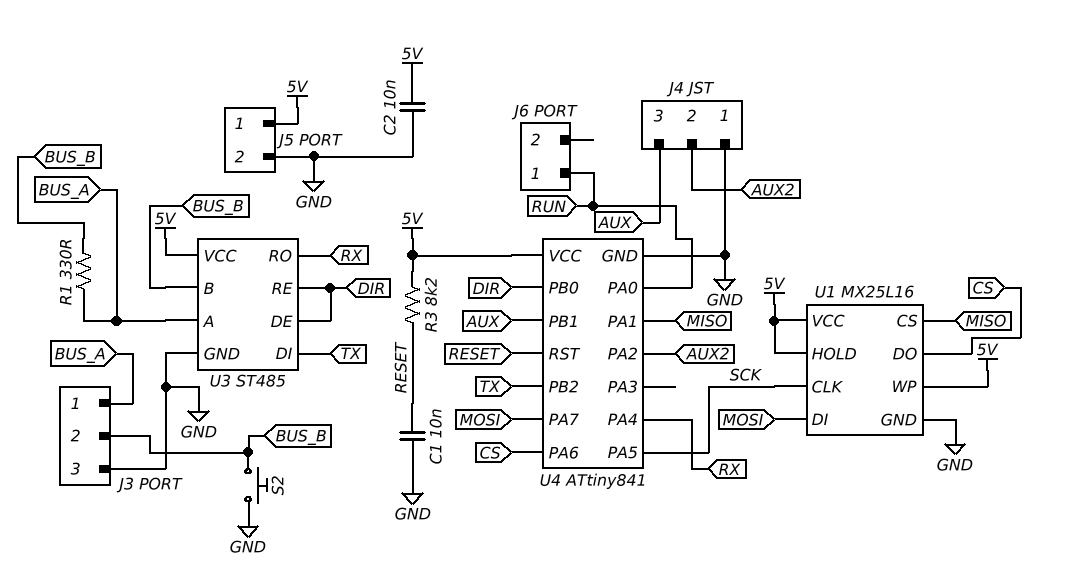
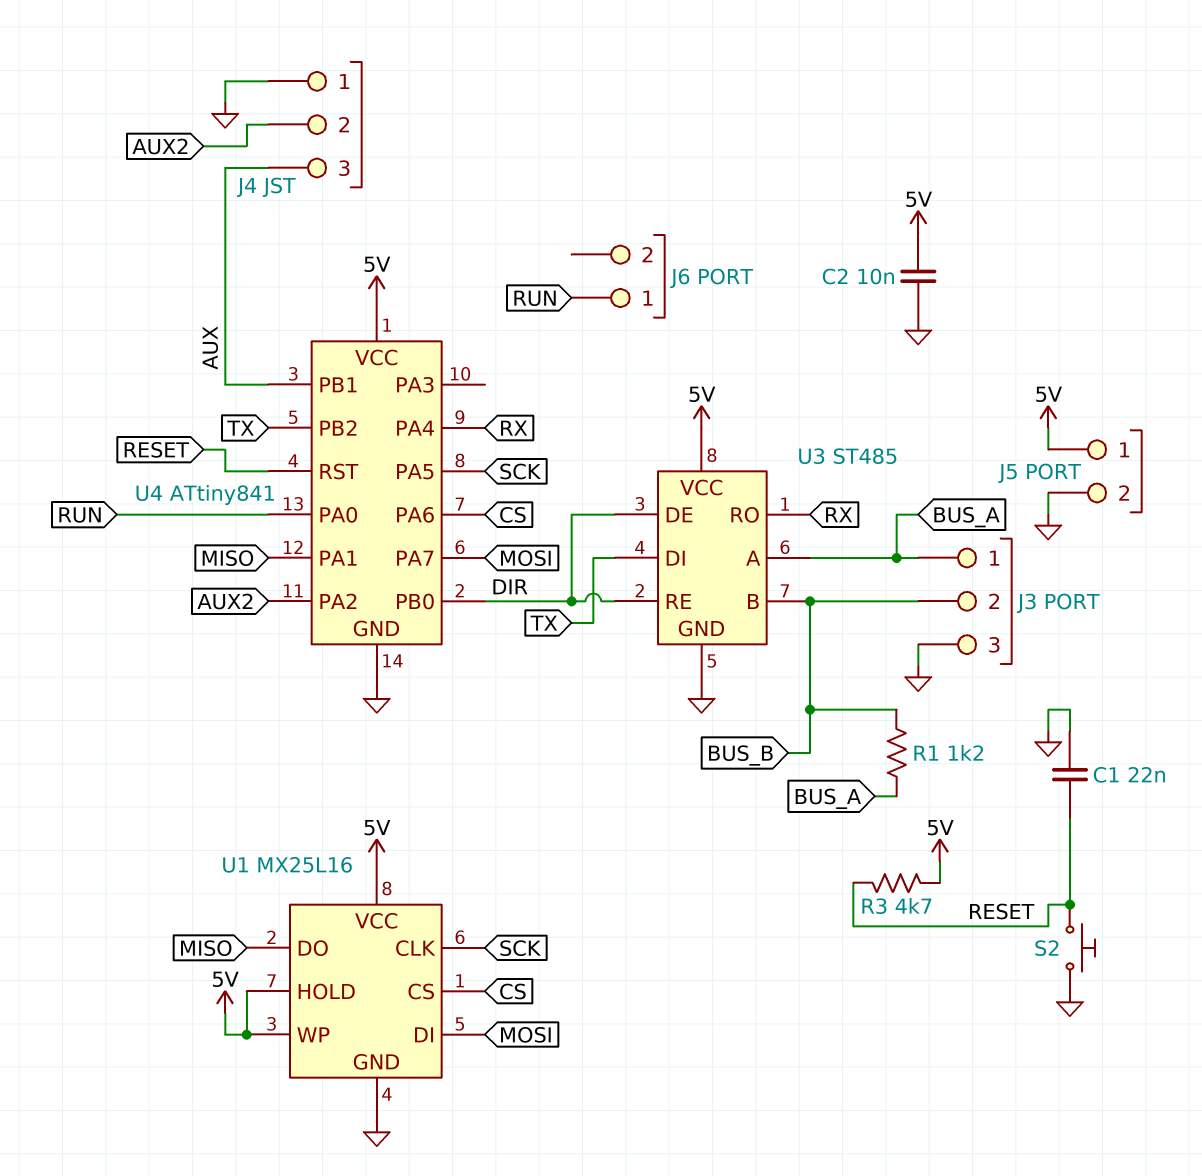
C1: 10nF (GND, RESET) -> 22nF (GND, RESET)
R1: 330 (BUS_A, BUS_B) -> 1.2k (BUS_A, BUS_B)
R3: 8.2k (5V, RESET) -> 4.7k (5V, RESET)
S2: button (BUS_B, GND) -> button (GND, RESET)
U1 pin CS: MISO -> CS
U1 pin DO: CS -> MISO

